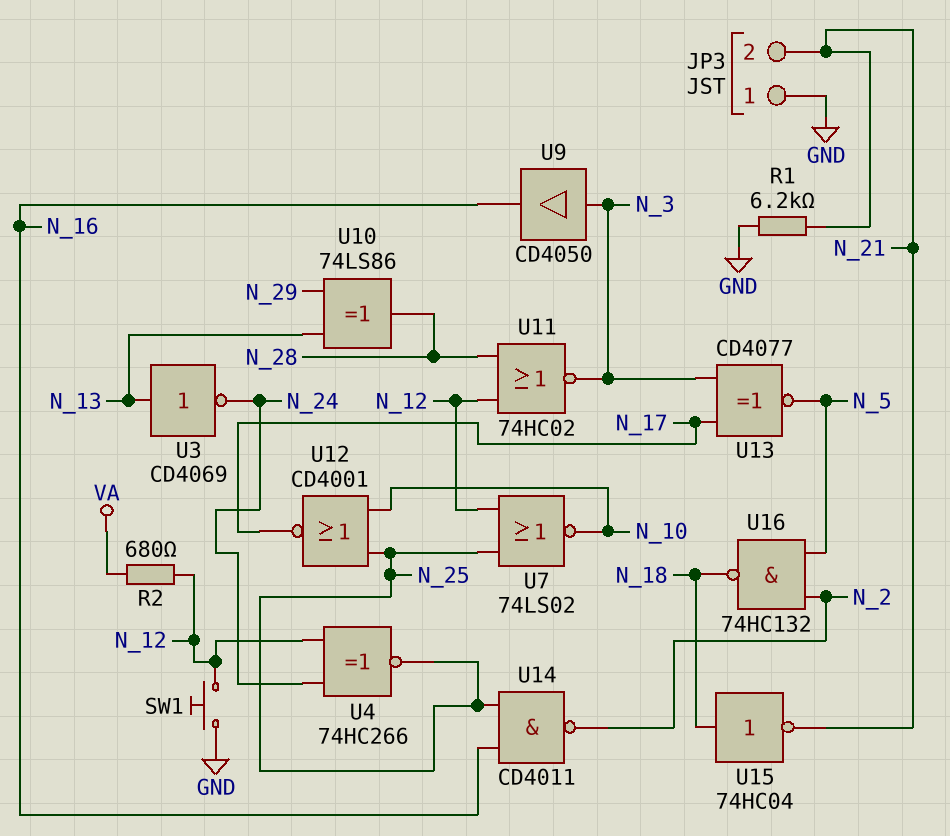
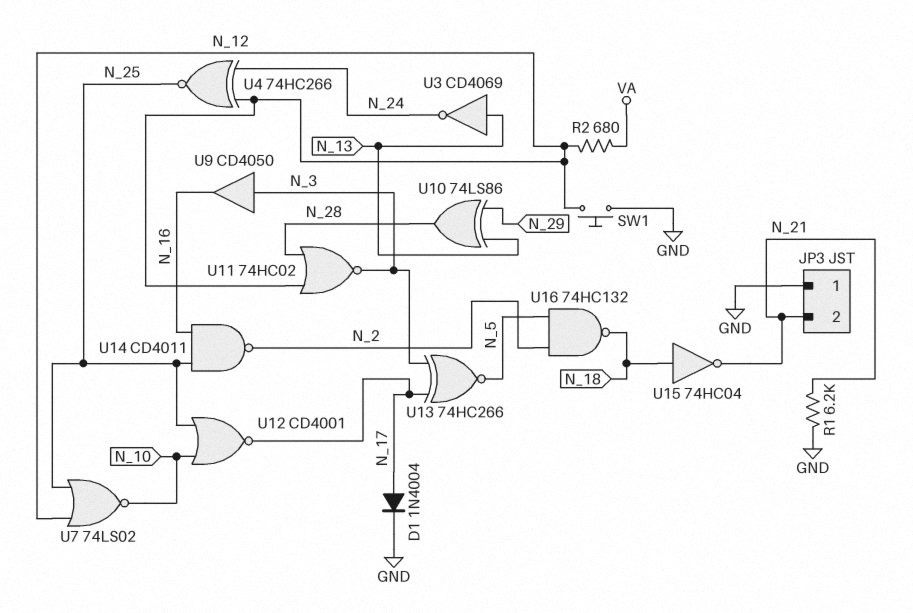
D1: none -> diode 1N4004 (A N_17, K GND)
U13: XNOR CD4077 (in N_3, in N_17, out N_5) -> XNOR 74HC266 (in N_3, in N_17, out N_5)

